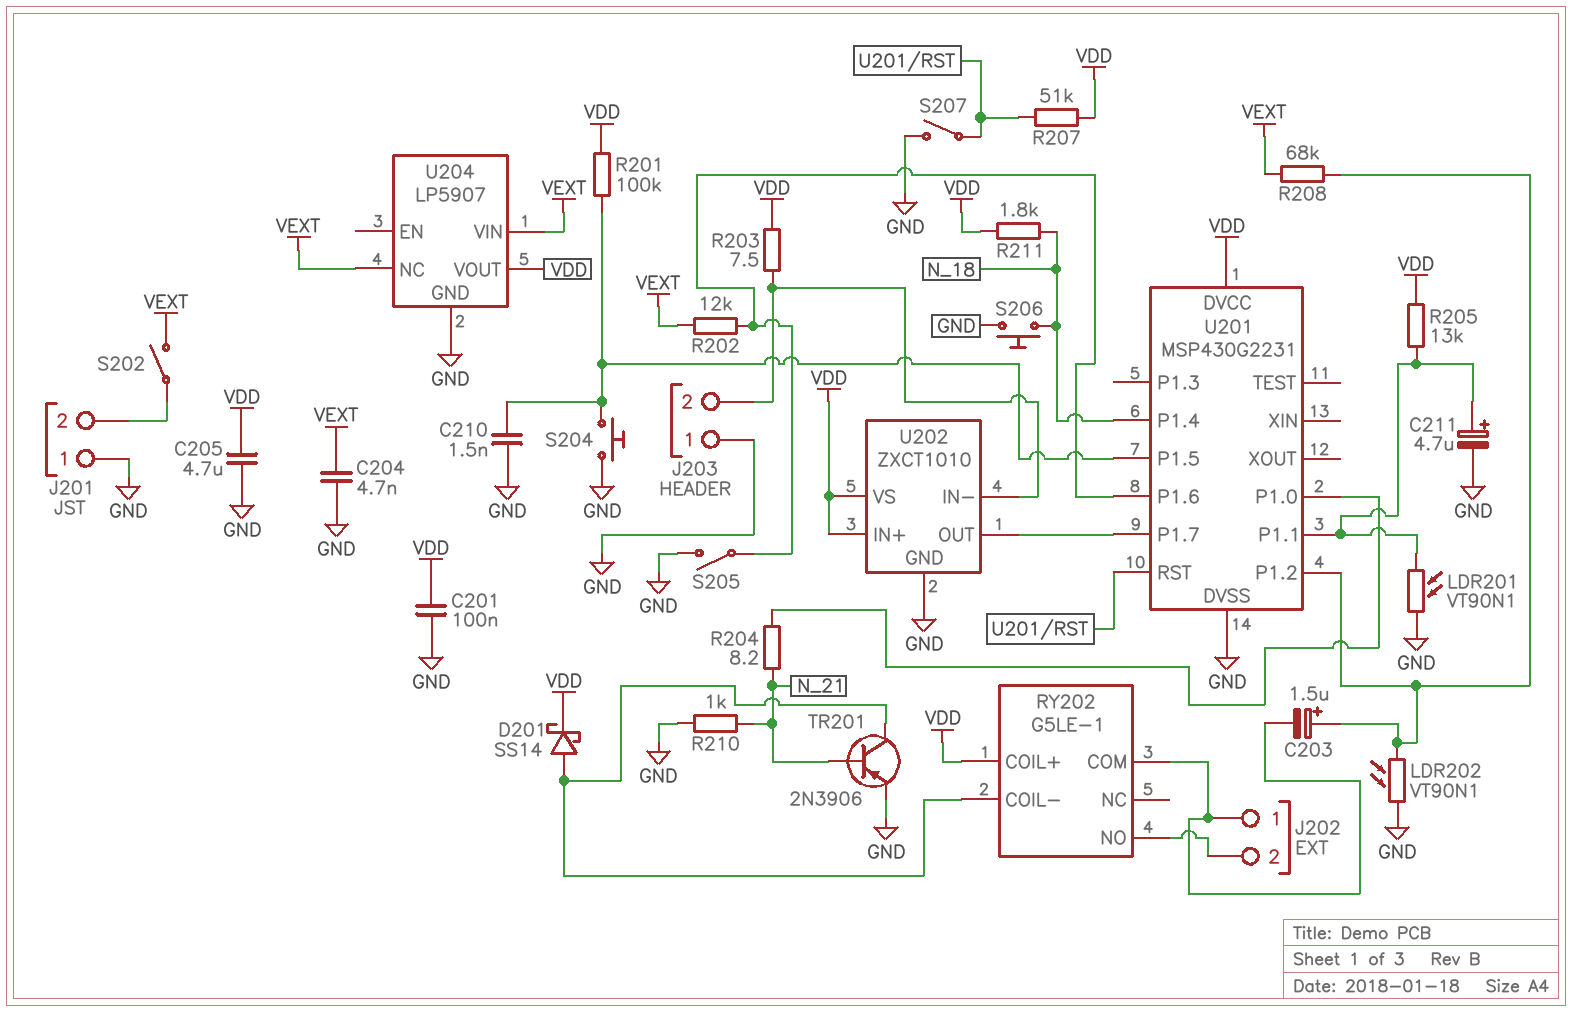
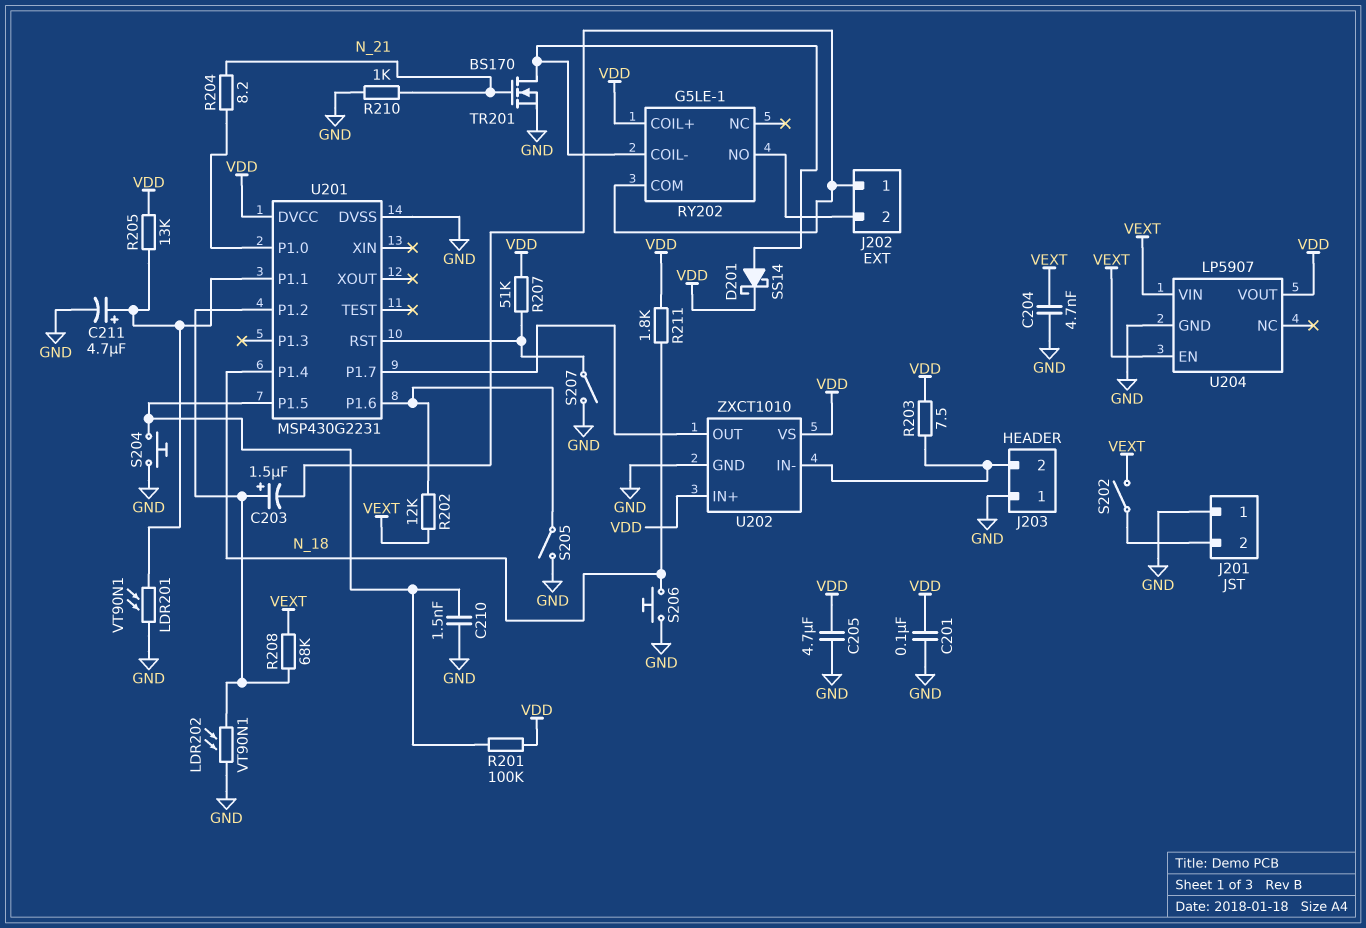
TR201: PNP 2N3906 (B N_21, C RY202/COIL-, E GND) -> NMOS BS170 (G N_21, D RY202/COIL-, S GND)
U204 pin EN: none -> VEXT
U204 pin NC: VEXT -> none

